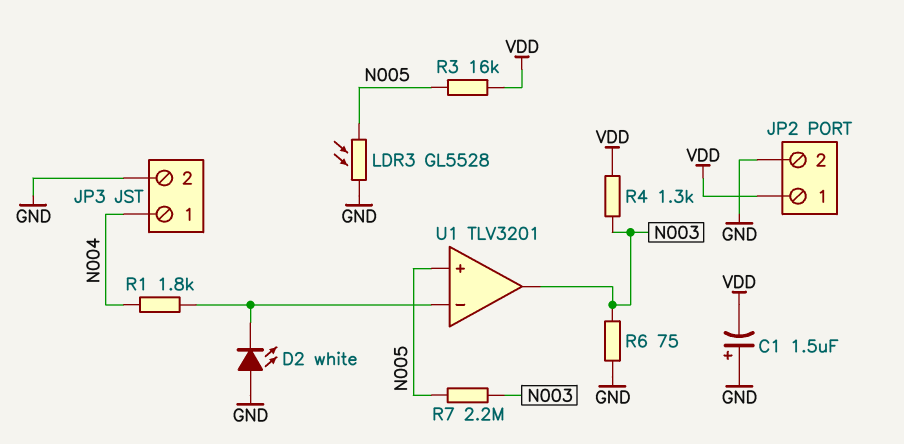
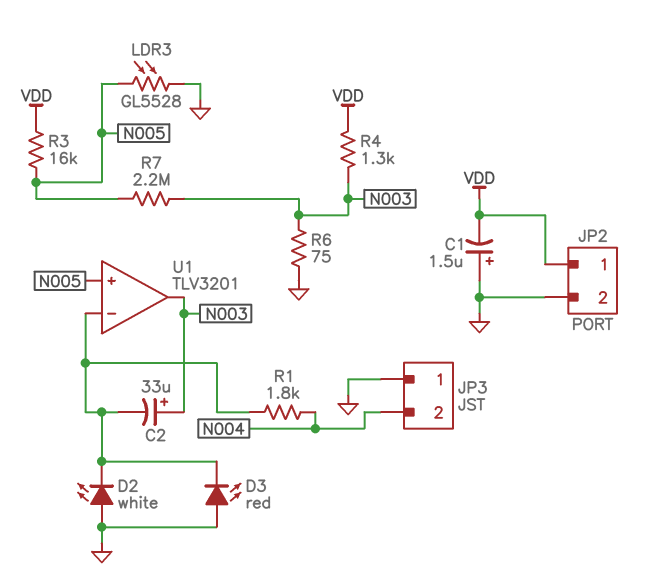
C2: none -> 33uF (plus N003, minus U1/in-)
D3: none -> LED red (A GND, K U1/in-)
JP3 pin 1: N004 -> GND
JP3 pin 2: GND -> N004

